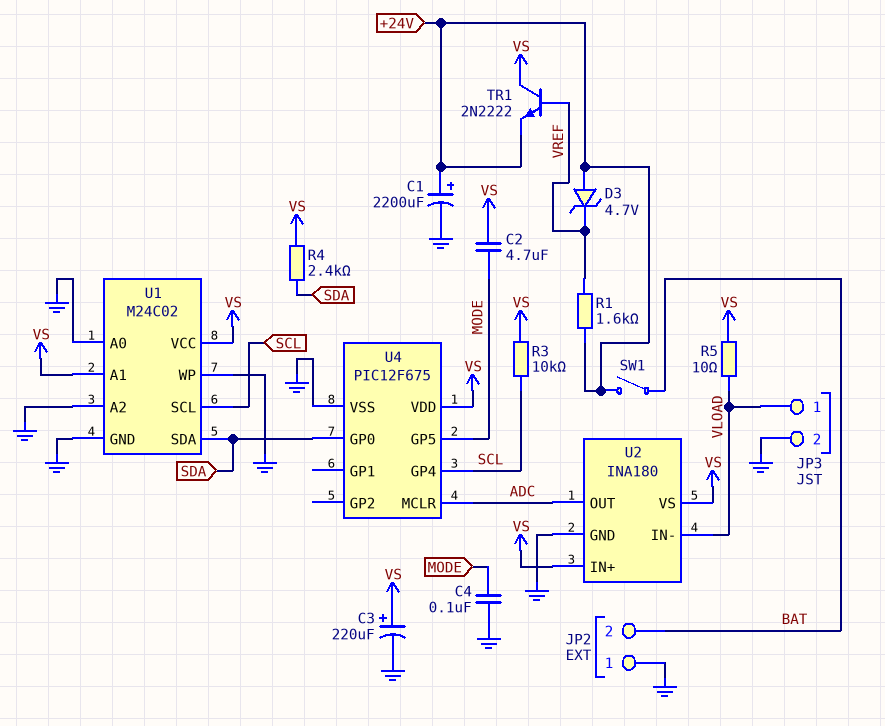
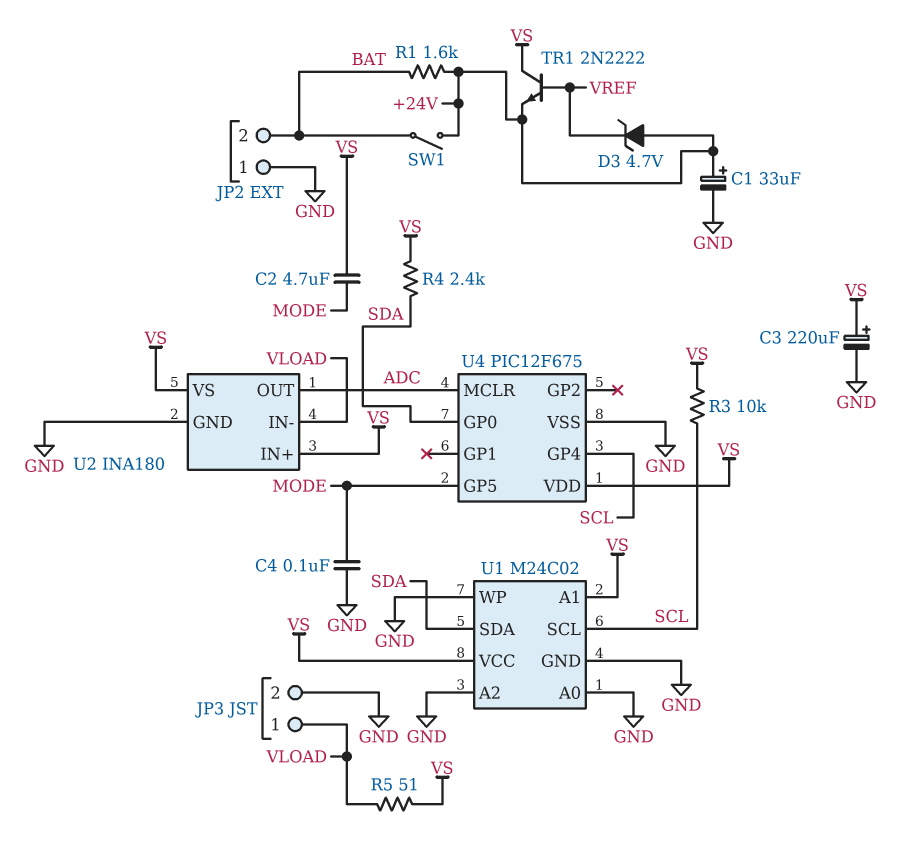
C1: 2200uF (plus +24V, minus GND) -> 33uF (plus +24V, minus GND)
R1: 1.6k (+24V, VREF) -> 1.6k (+24V, BAT)
R5: 10 (VLOAD, VS) -> 51 (VLOAD, VS)

